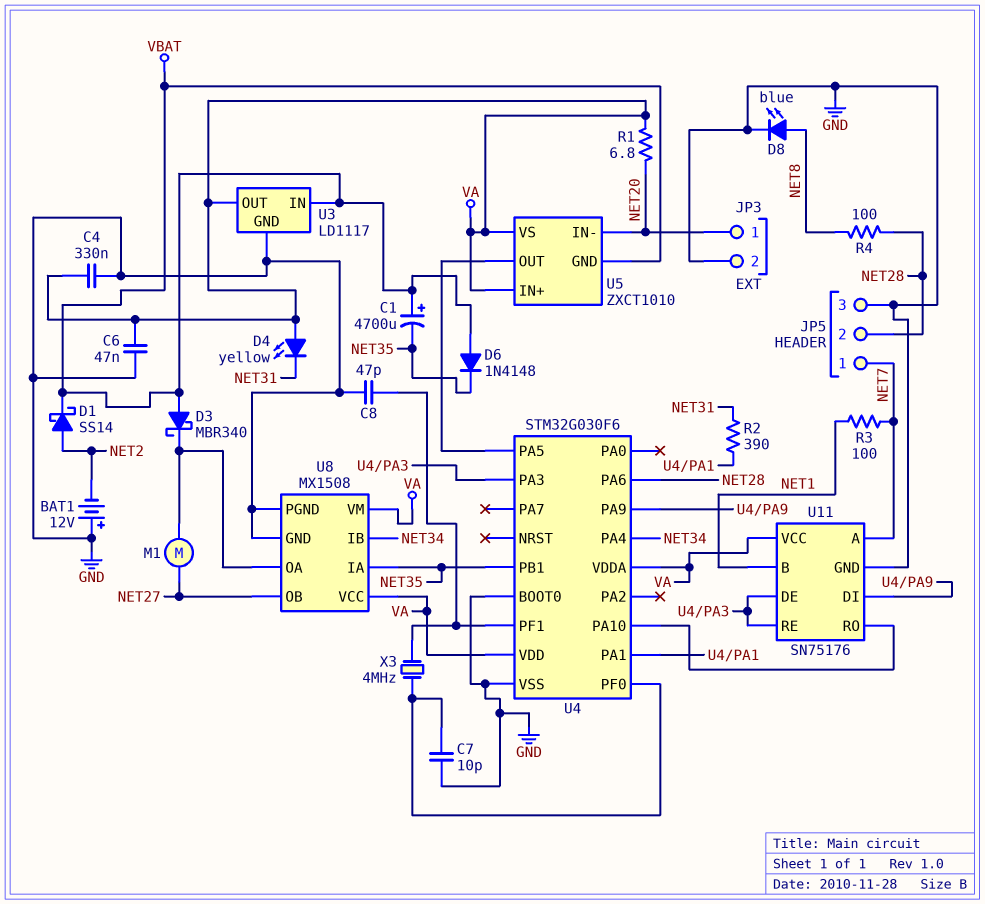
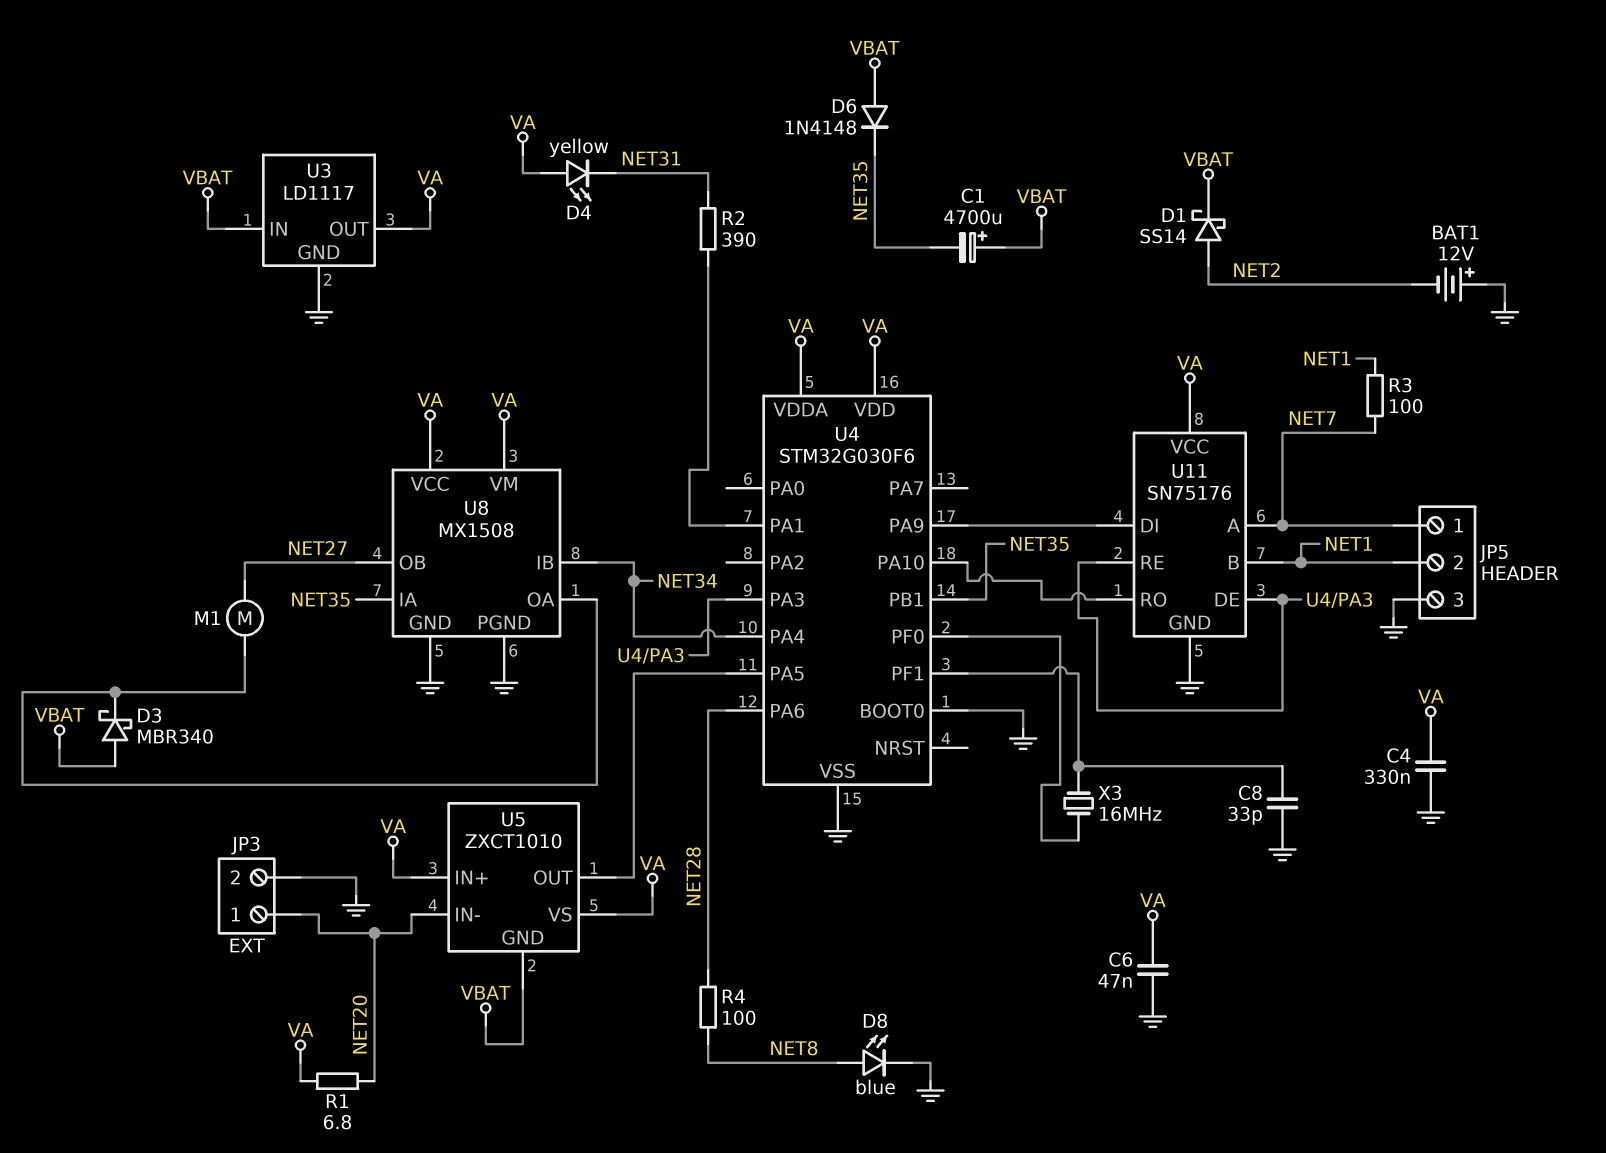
C7: 10pF (GND, U4/PF0) -> none
C8: 47pF (GND, U4/PF1) -> 33pF (GND, U4/PF1)
JP5 pin 2: NET28 -> NET1
X3: 4MHz (U4/PF0, U4/PF1) -> 16MHz (U4/PF0, U4/PF1)

